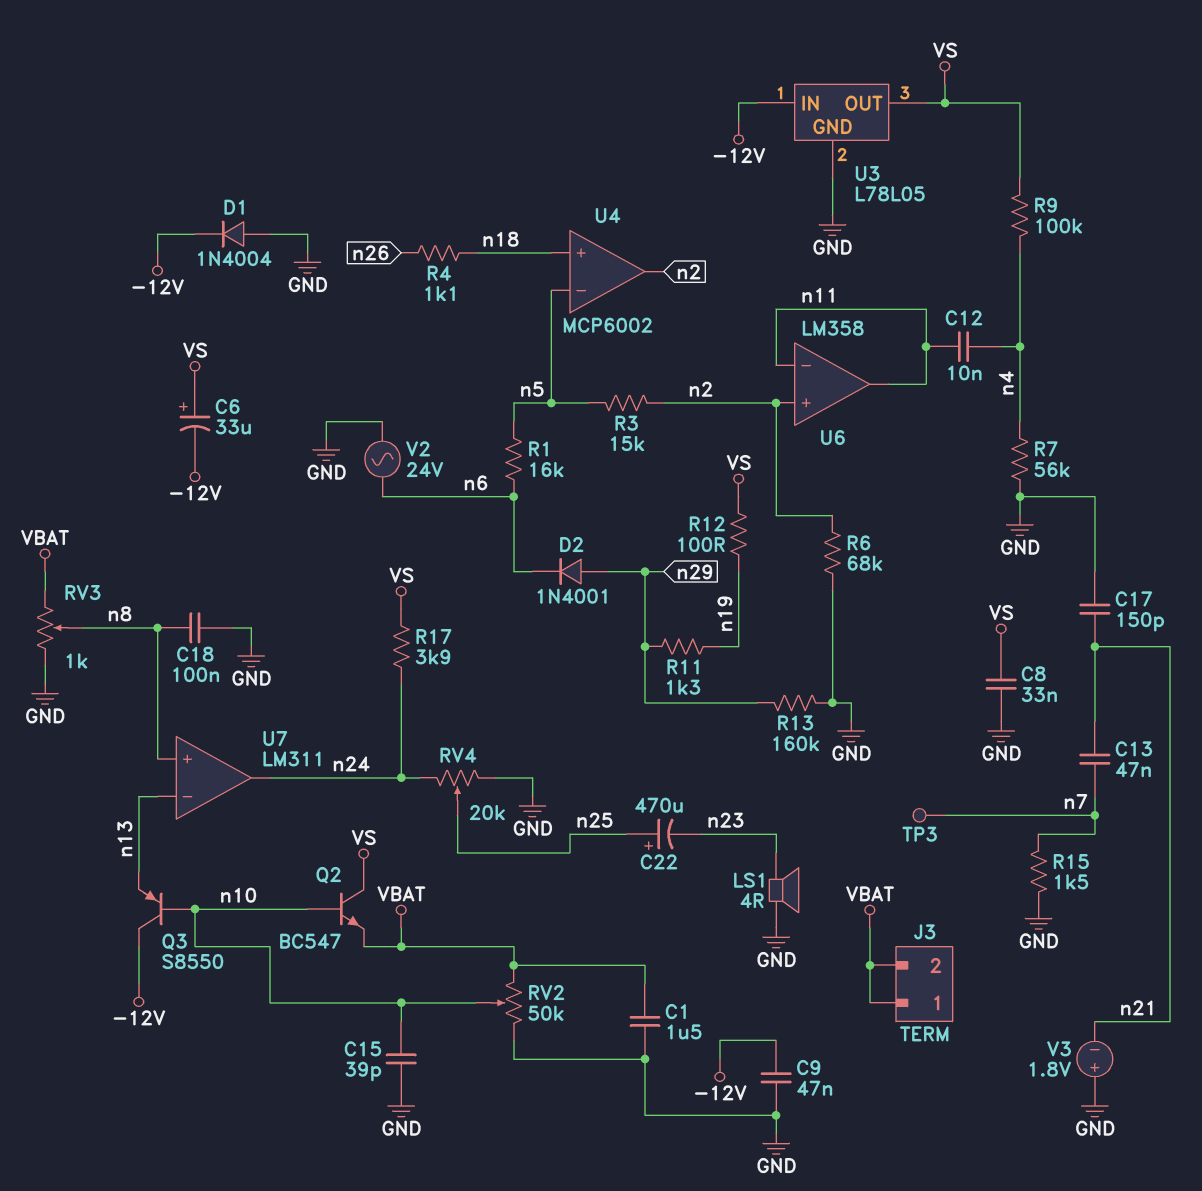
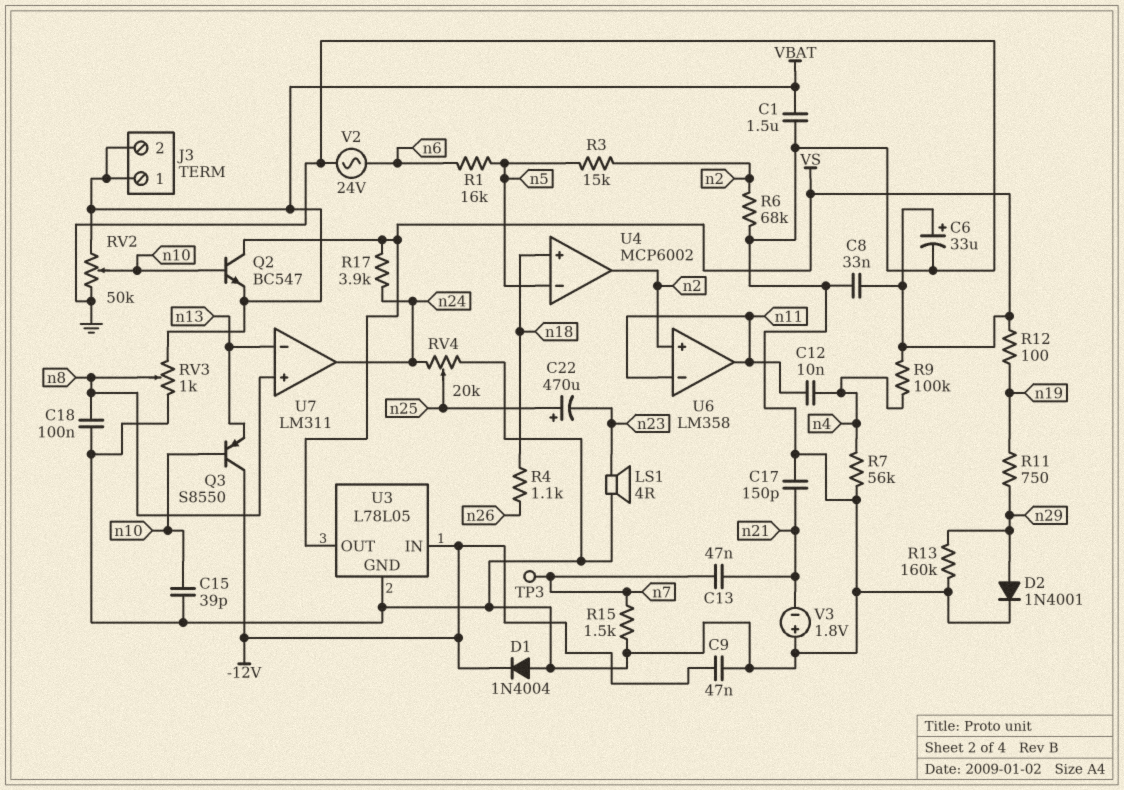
C6: 33uF (plus VS, minus -12V) -> 33uF (plus VS, minus GND)
D2: diode 1N4001 (A n29, K n6) -> diode 1N4001 (A n29, K GND)
R11: 1.3k (n19, n29) -> 750 (n19, n29)

